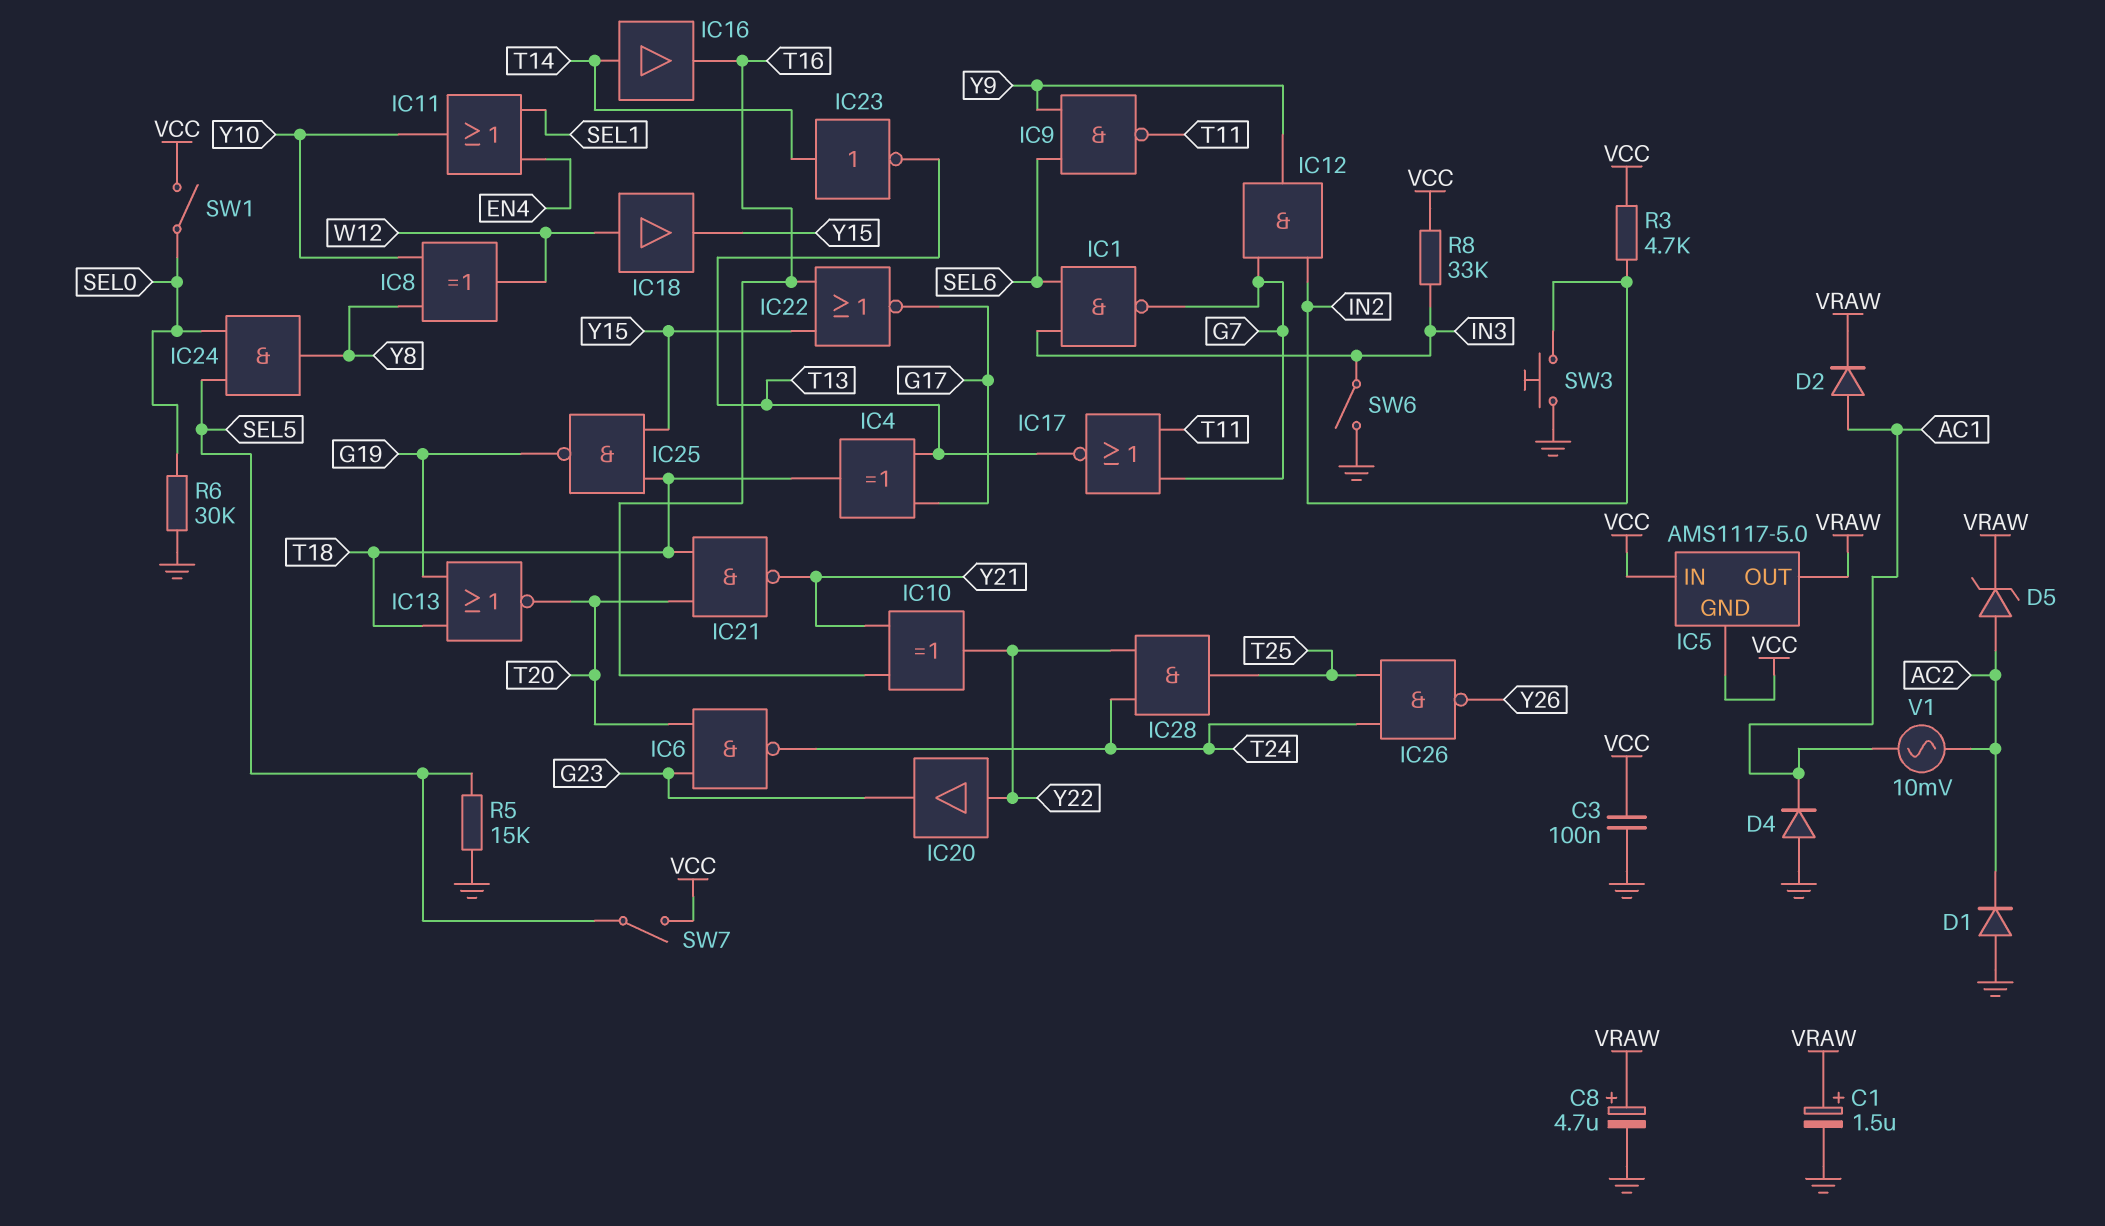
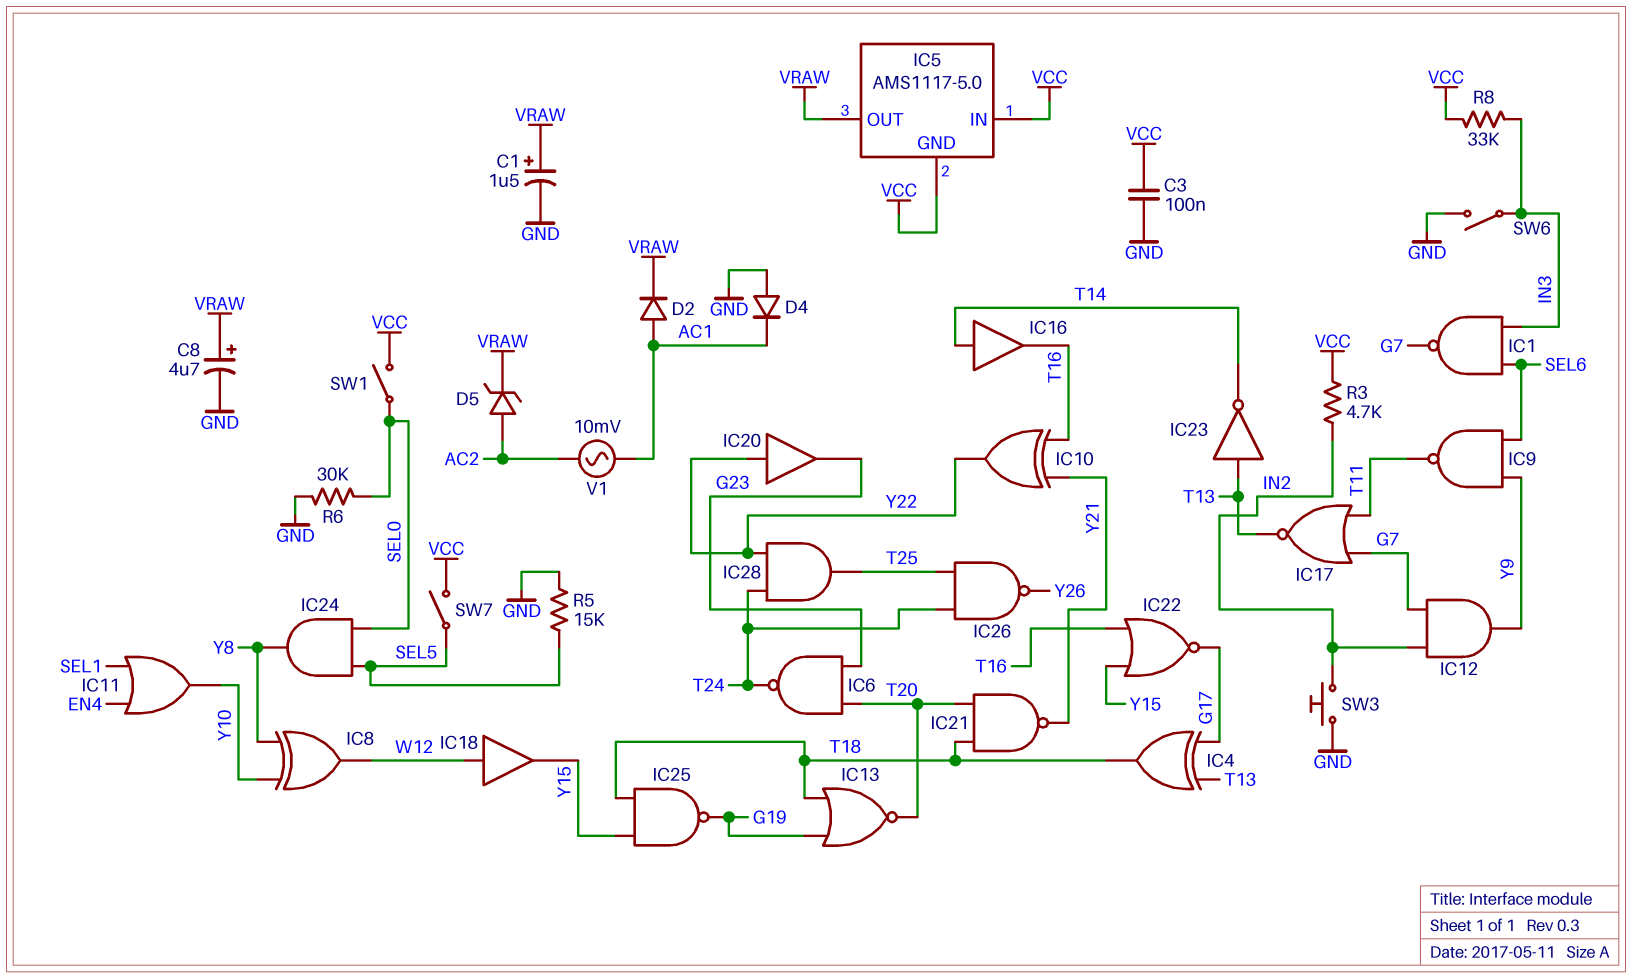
D1: diode (A GND, K AC2) -> none
IC23: NOT (in T14, out T13) -> NOT (in T13, out T14)

